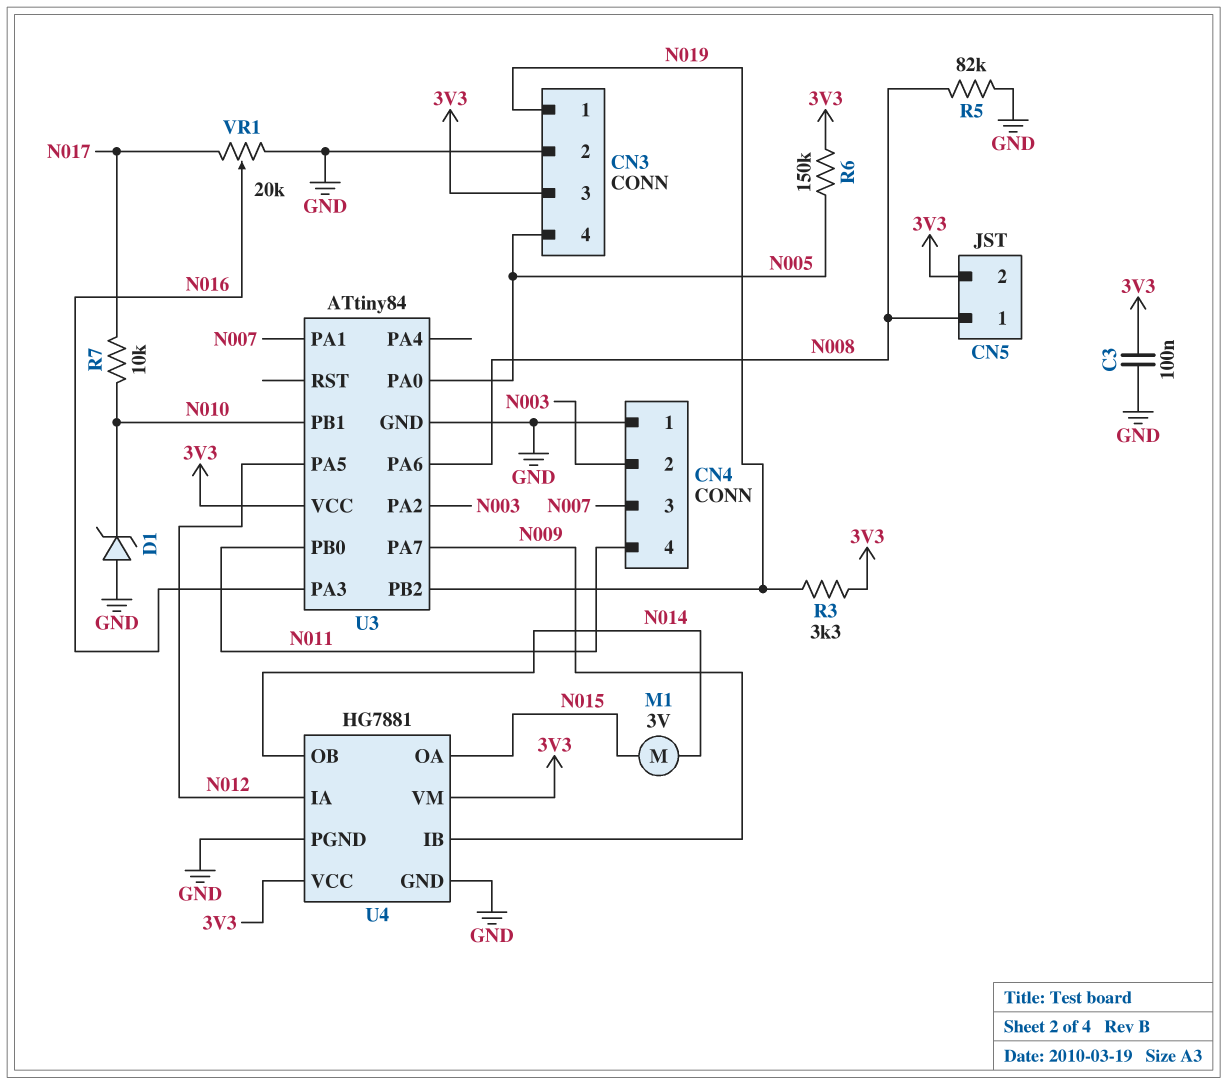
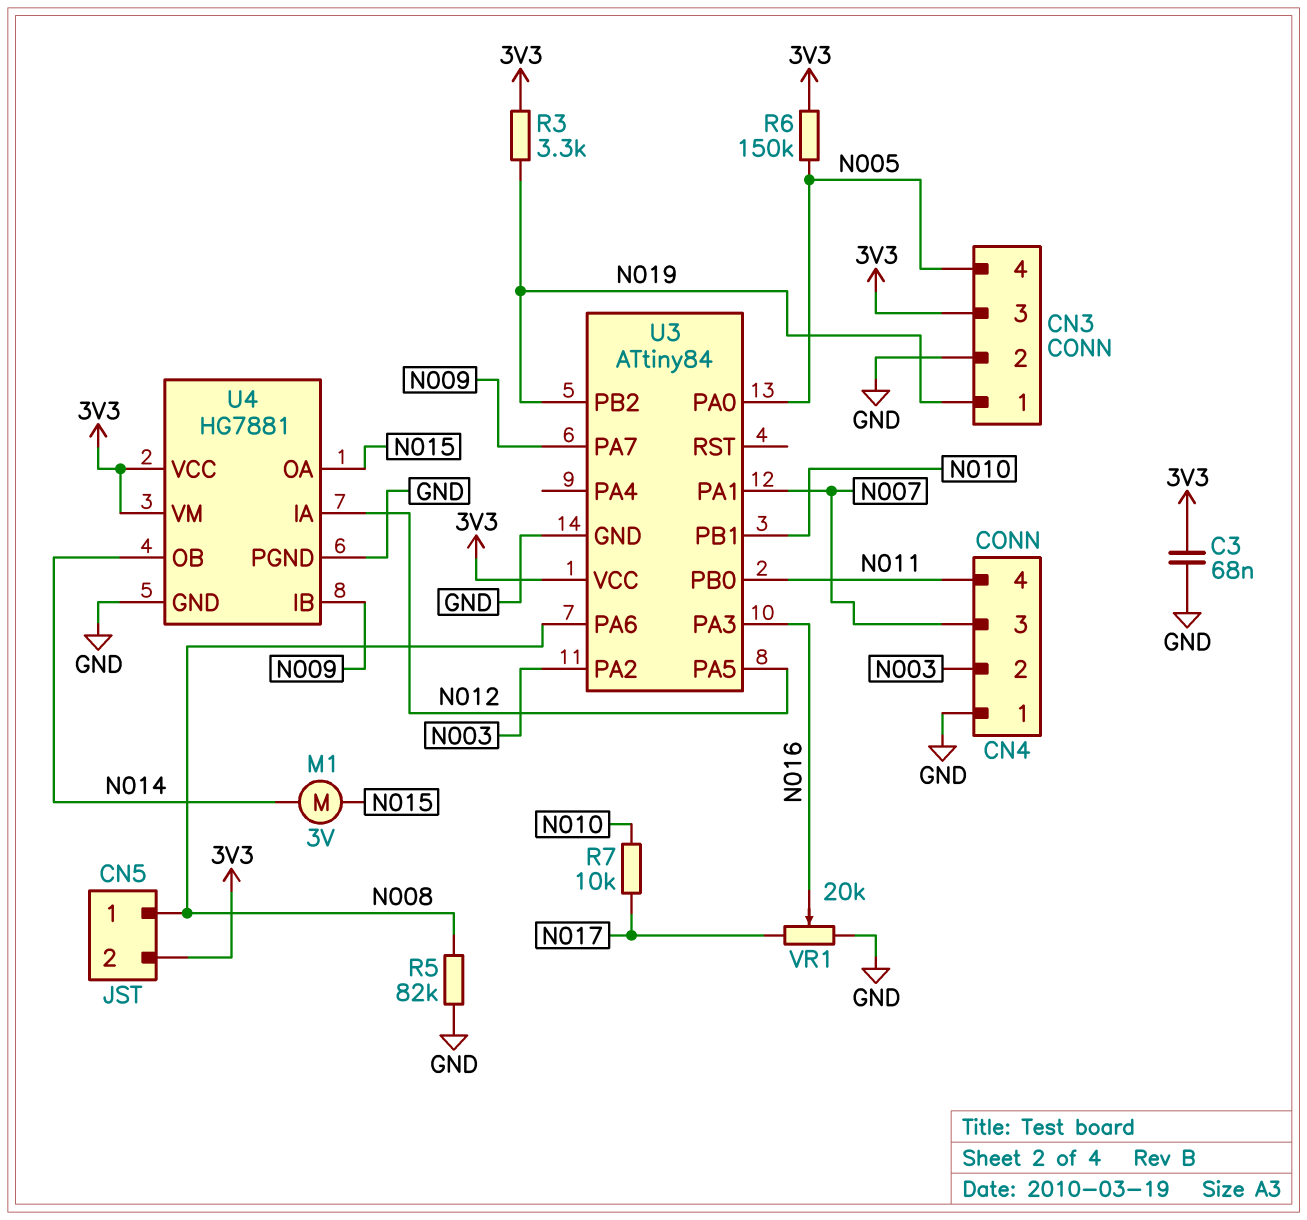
C3: 100nF (3V3, GND) -> 68nF (3V3, GND)
D1: zener (A GND, K N010) -> none

